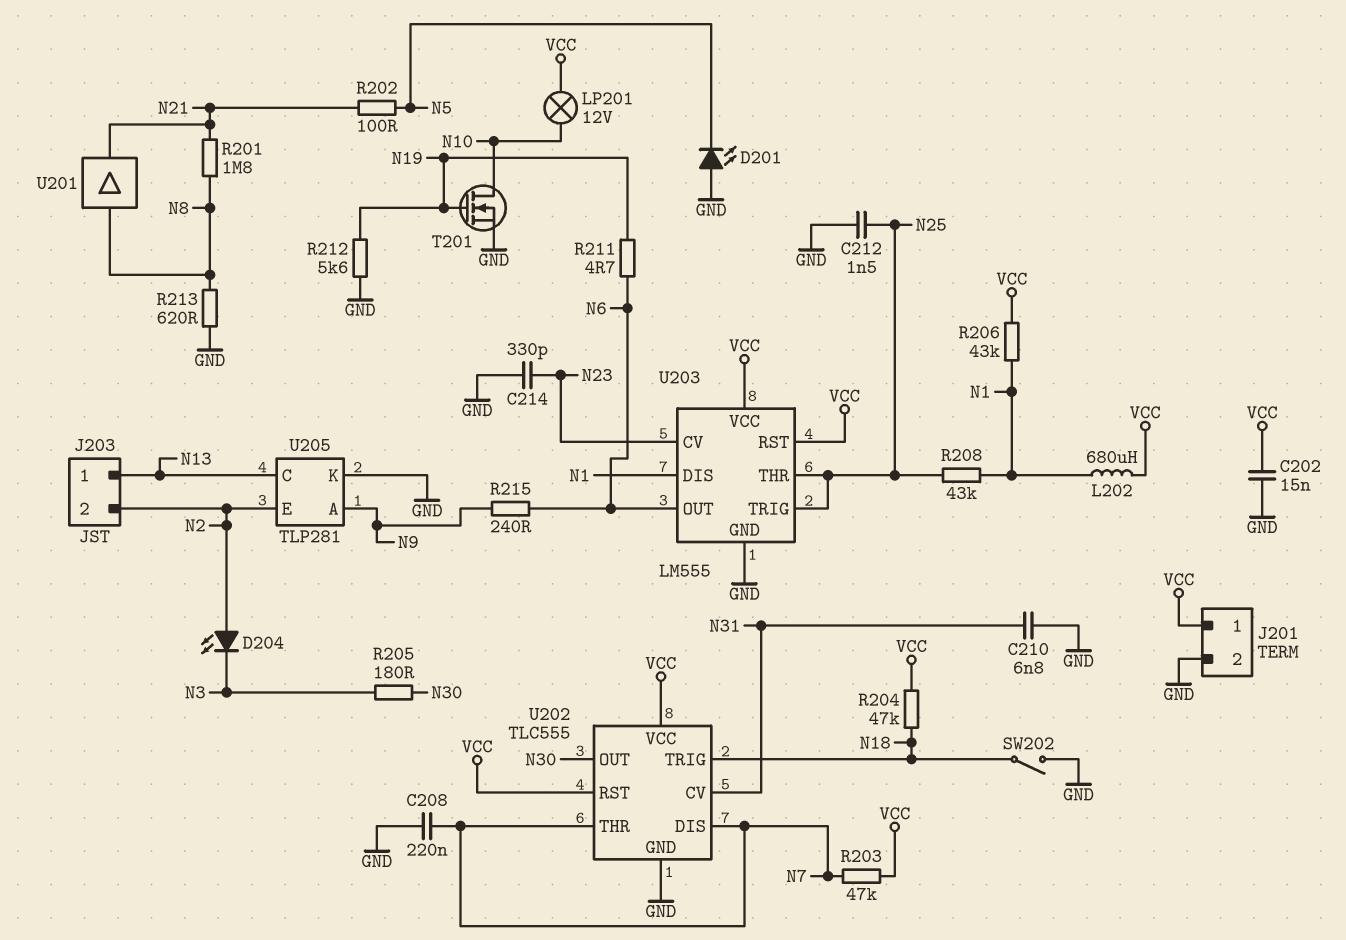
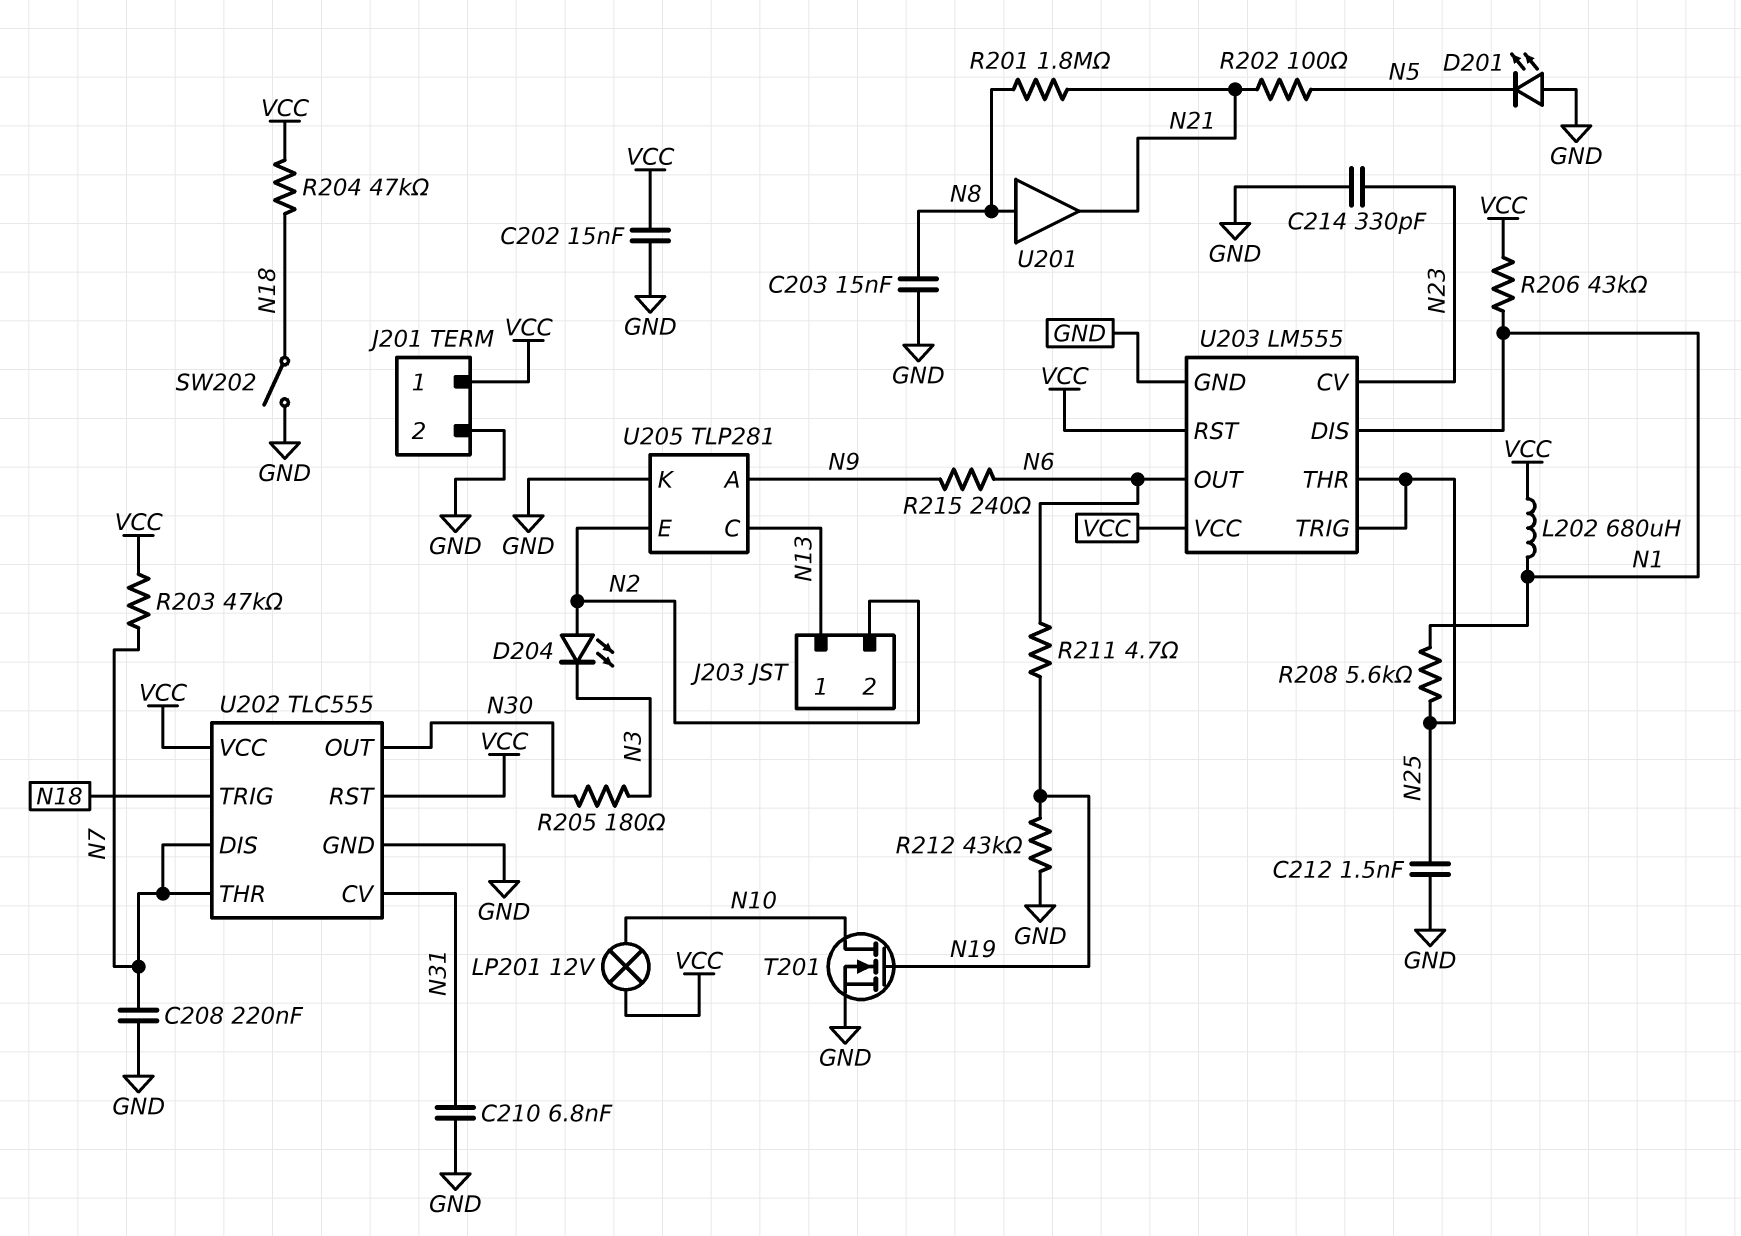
C203: none -> 15nF (GND, N8)
R208: 43k (N1, N25) -> 5.6k (N1, N25)
R212: 5.6k (GND, N19) -> 43k (GND, N19)
R213: 620 (GND, N8) -> none

